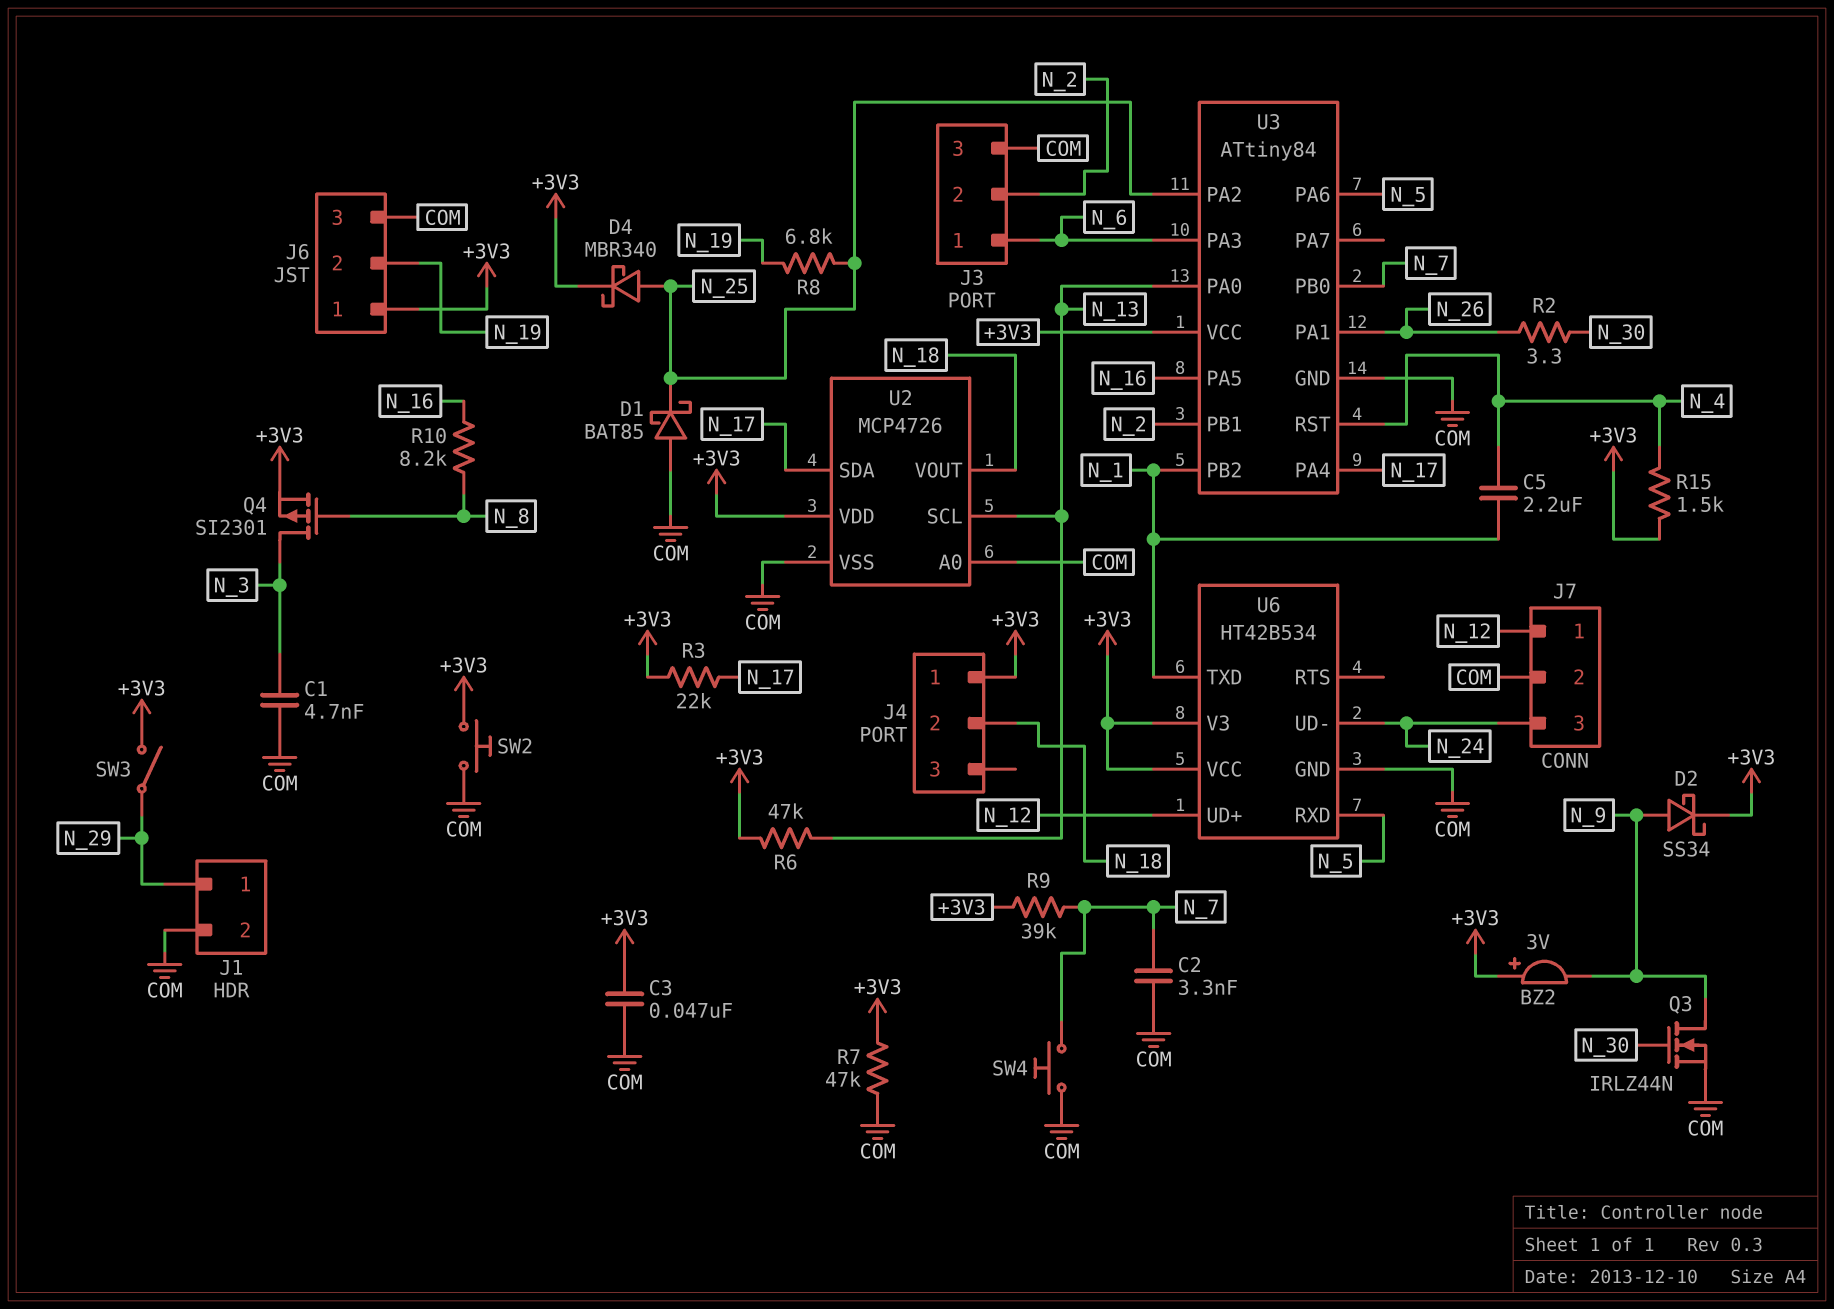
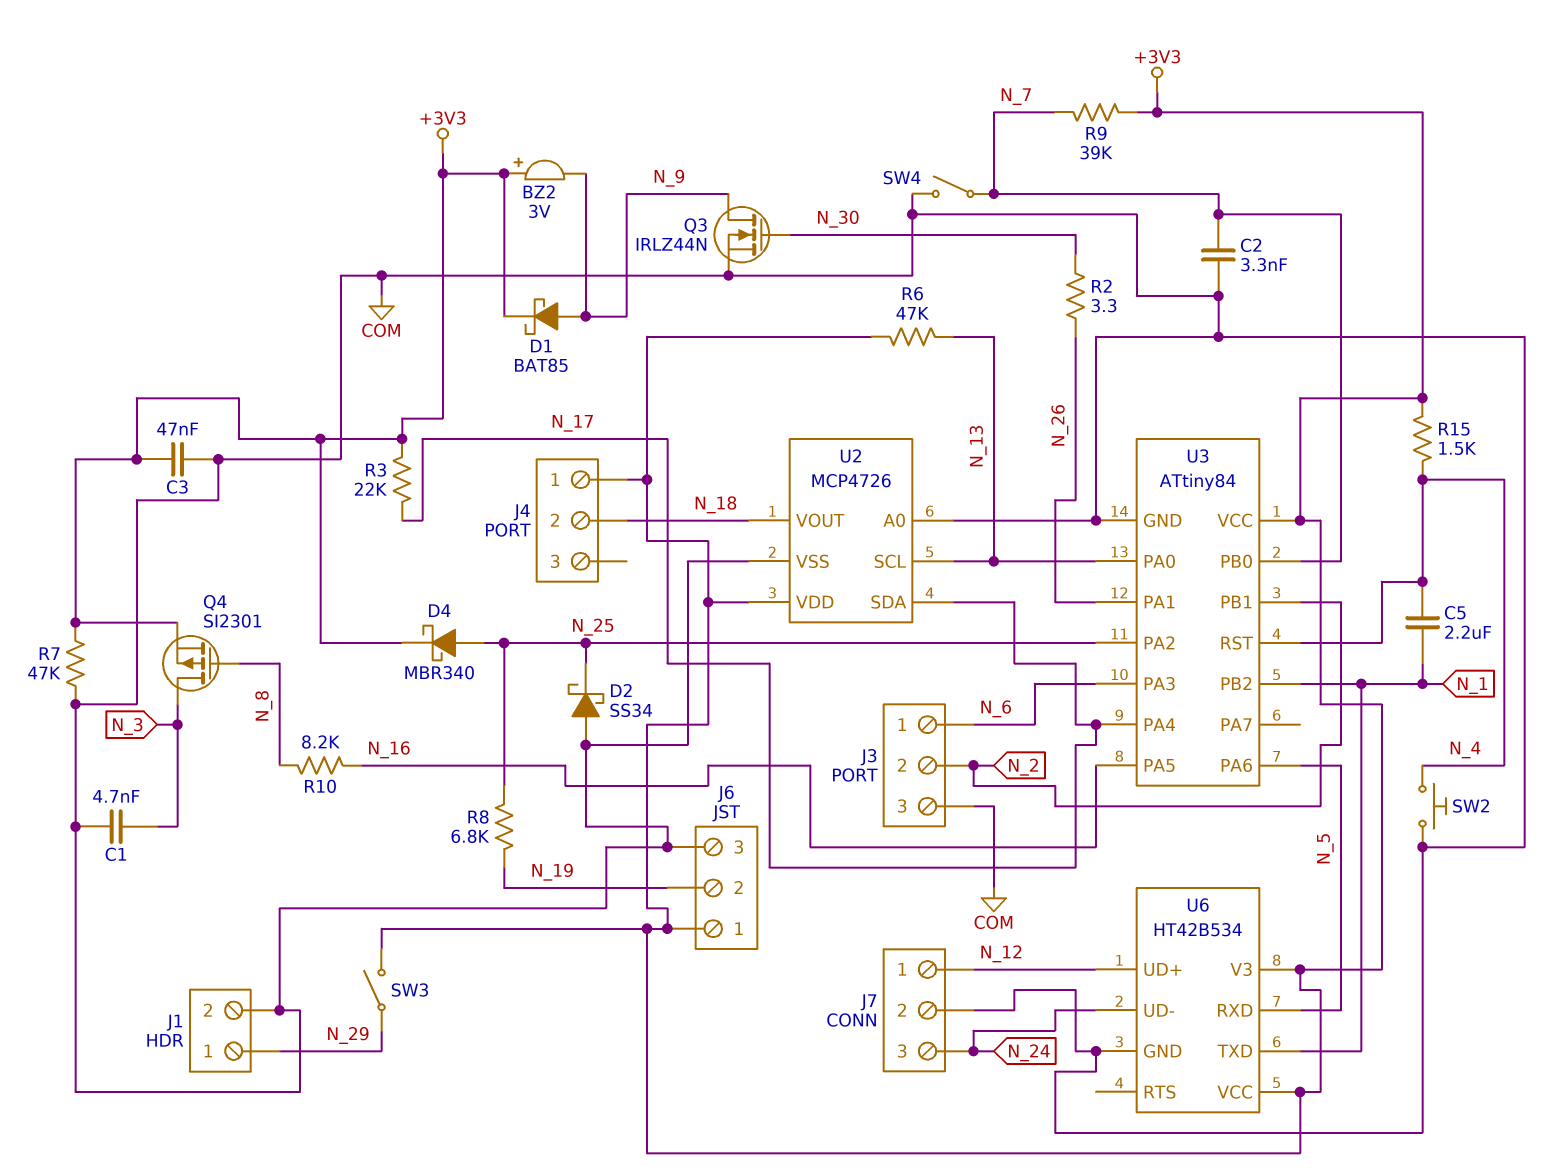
D1: schottky BAT85 (A COM, K N_25) -> schottky BAT85 (A N_9, K +3V3)
D2: schottky SS34 (A N_9, K +3V3) -> schottky SS34 (A COM, K N_25)
SW2: button (+3V3, COM) -> button (COM, N_4)
SW4: button (COM, N_7) -> switch (COM, N_7)

